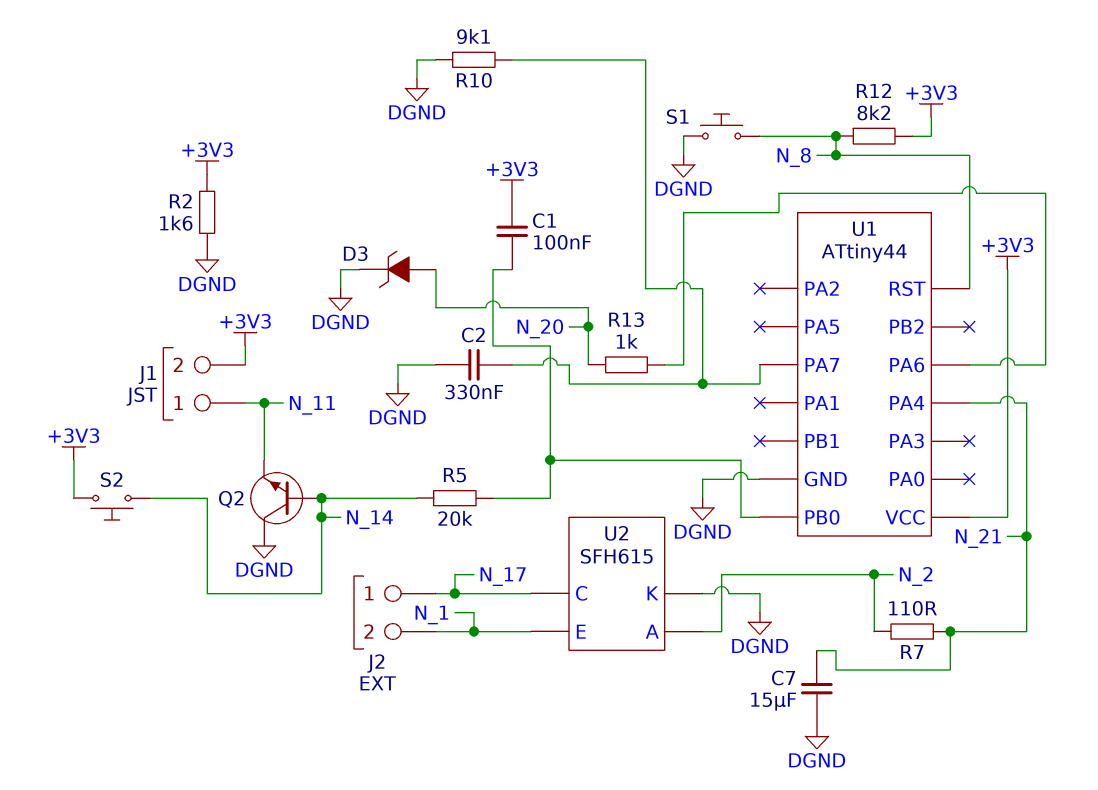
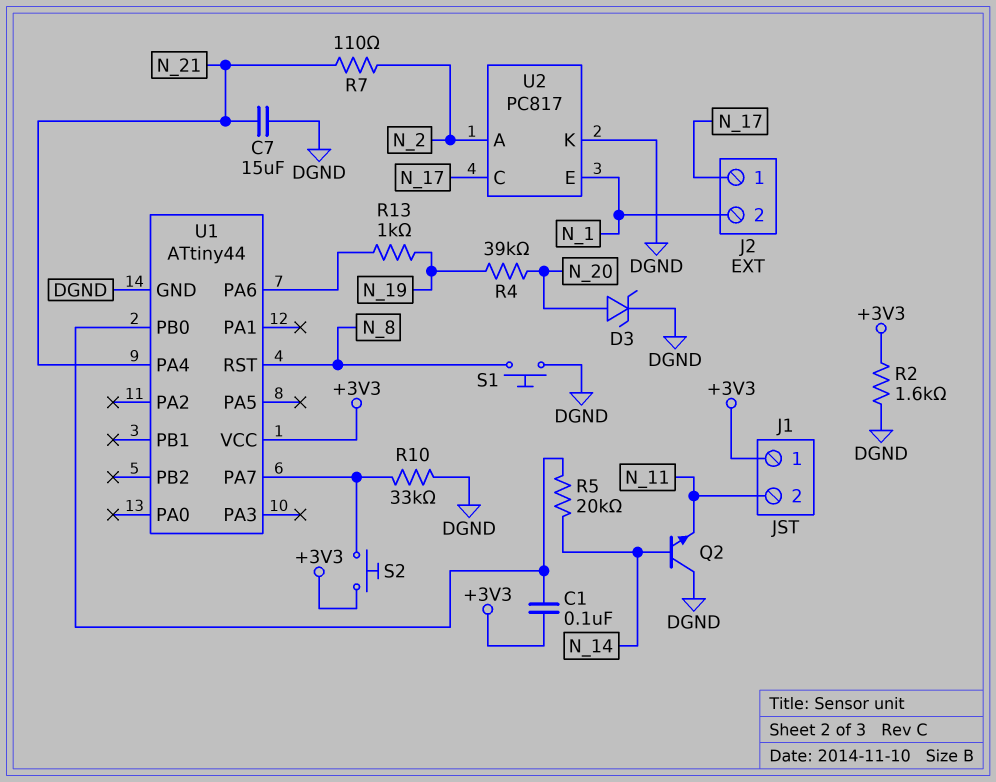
C2: 330nF (DGND, U1/PA7) -> none
J1 pin 1: N_11 -> +3V3
J1 pin 2: +3V3 -> N_11
R4: none -> 39k (N_19, N_20)
R10: 9.1k (DGND, U1/PA7) -> 33k (DGND, U1/PA7)
R12: 8.2k (+3V3, N_8) -> none
R13: 1k (N_20, U1/PA6) -> 1k (N_19, U1/PA6)
S2: button (+3V3, N_14) -> button (+3V3, U1/PA7)
U2: SFH615 -> PC817

